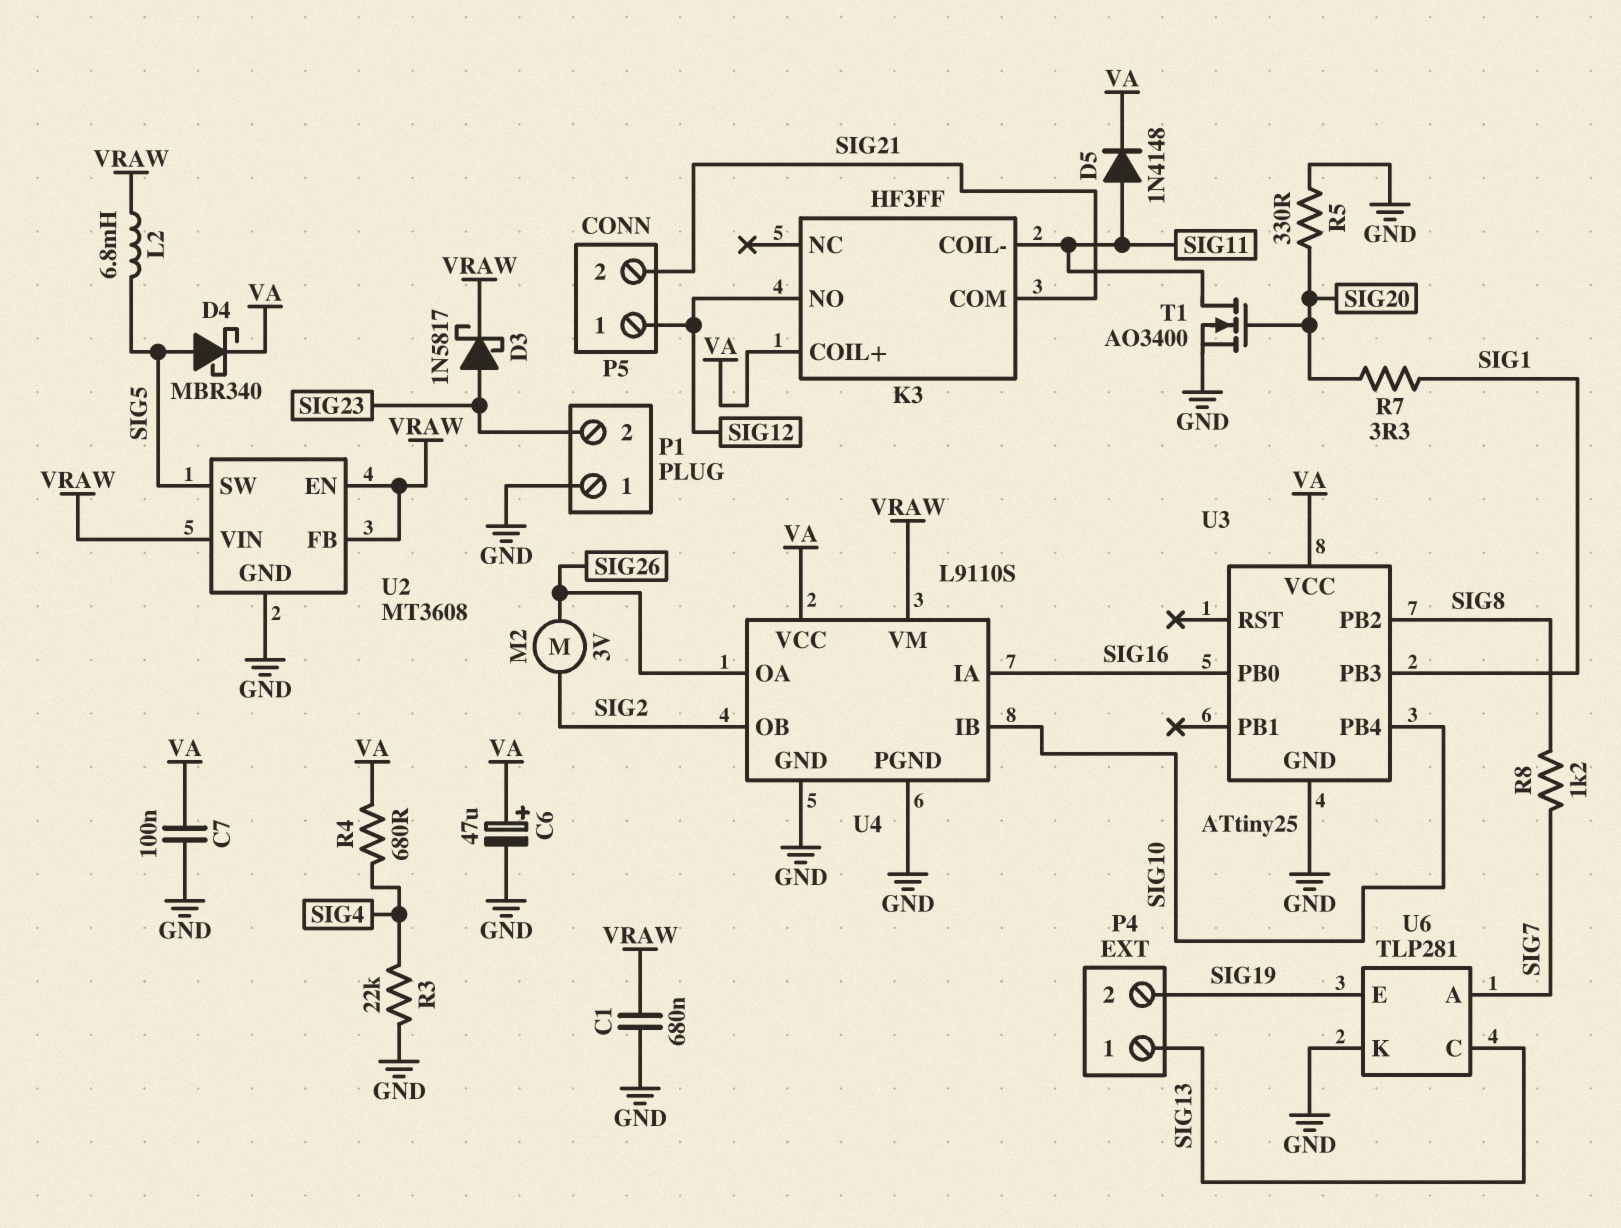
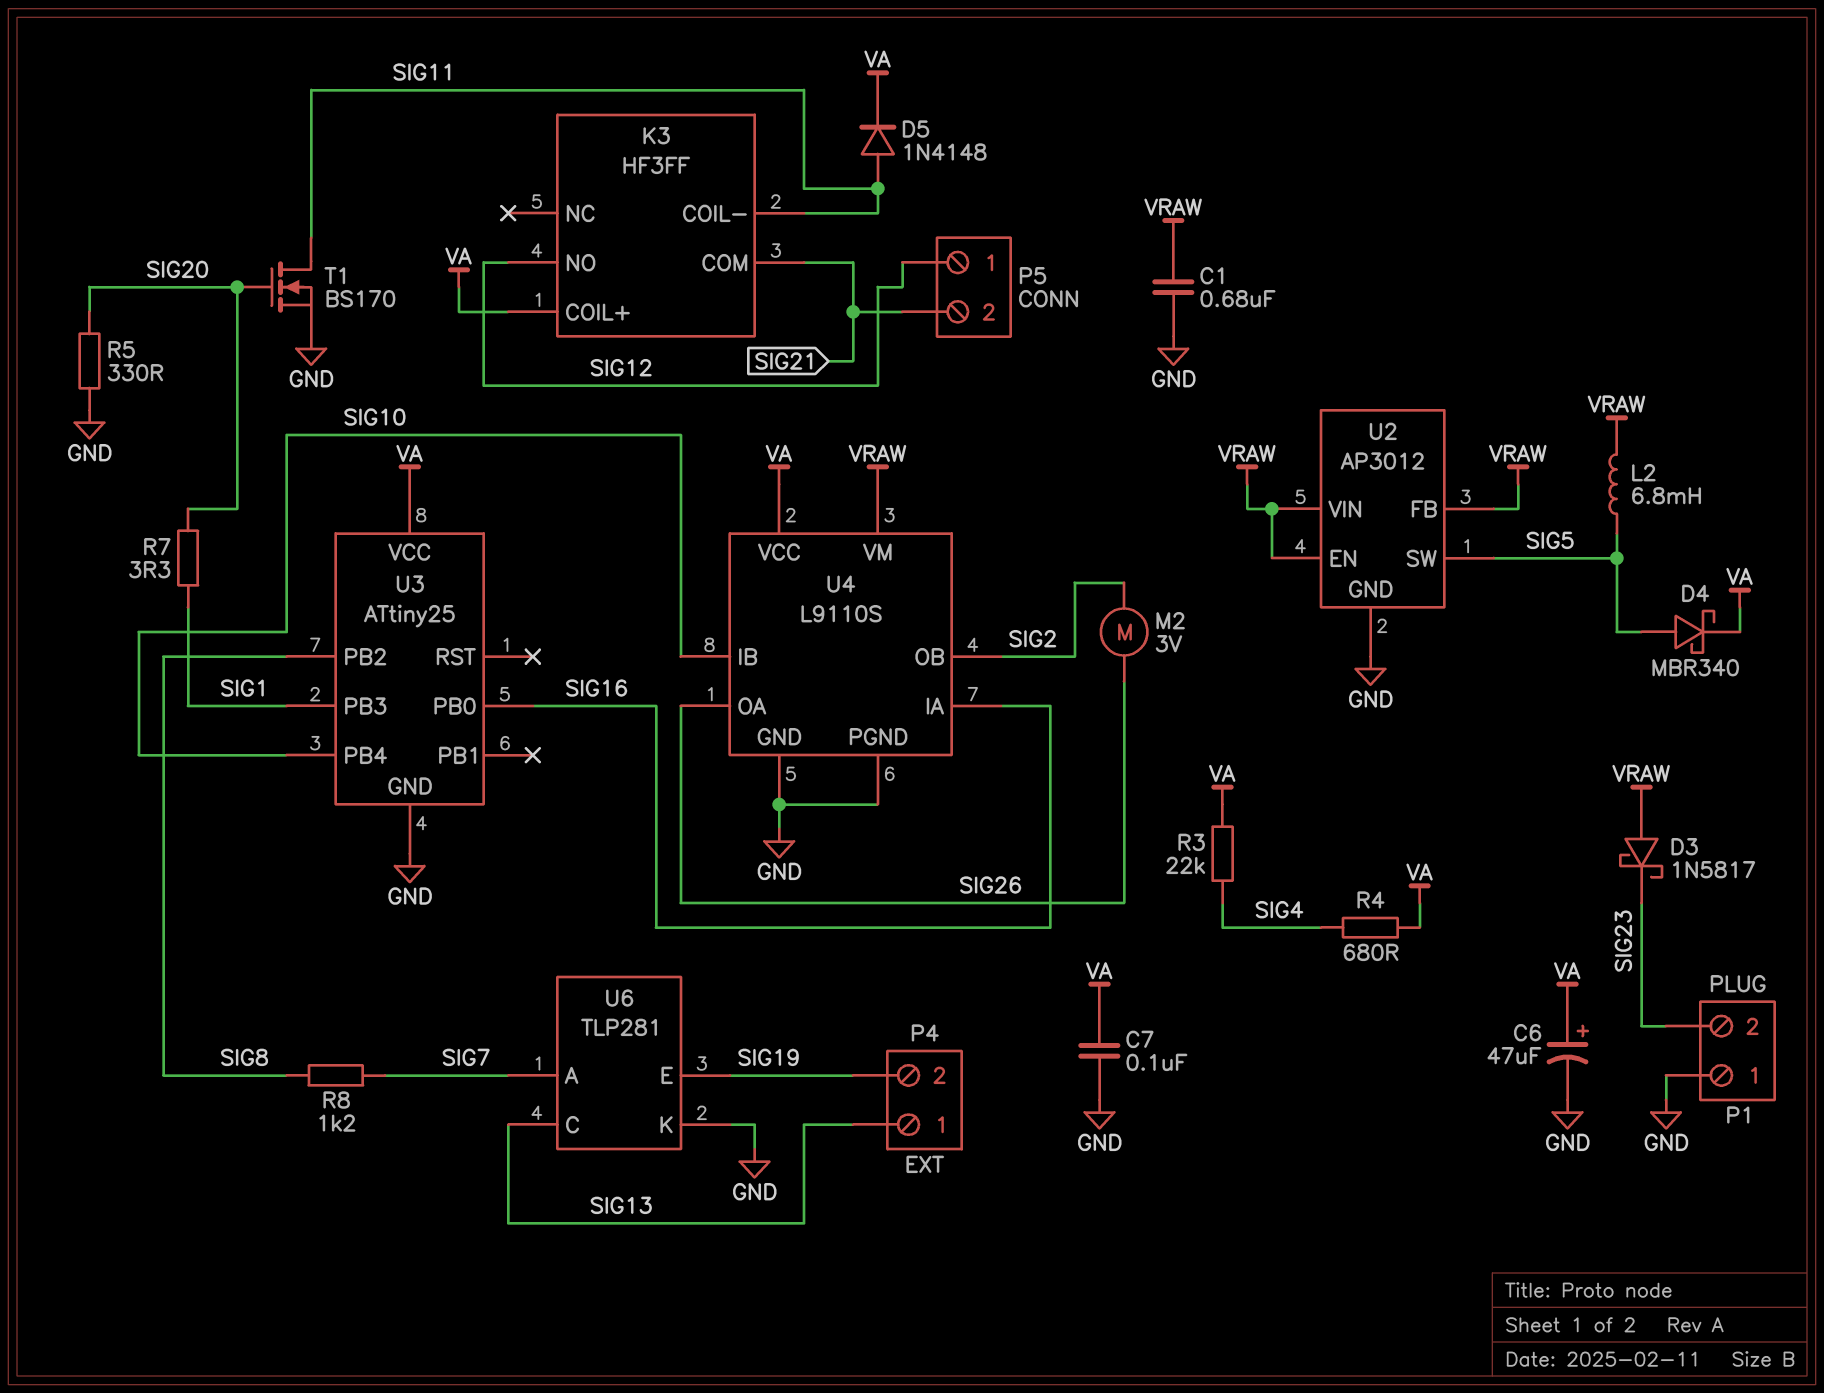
D3: schottky 1N5817 (A SIG23, K VRAW) -> schottky 1N5817 (A VRAW, K SIG23)
R3: 22k (GND, SIG4) -> 22k (SIG4, VA)
T1: NMOS AO3400 (G SIG20, D SIG11, S GND) -> NMOS BS170 (G SIG20, D SIG11, S GND)
U2: MT3608 -> AP3012

